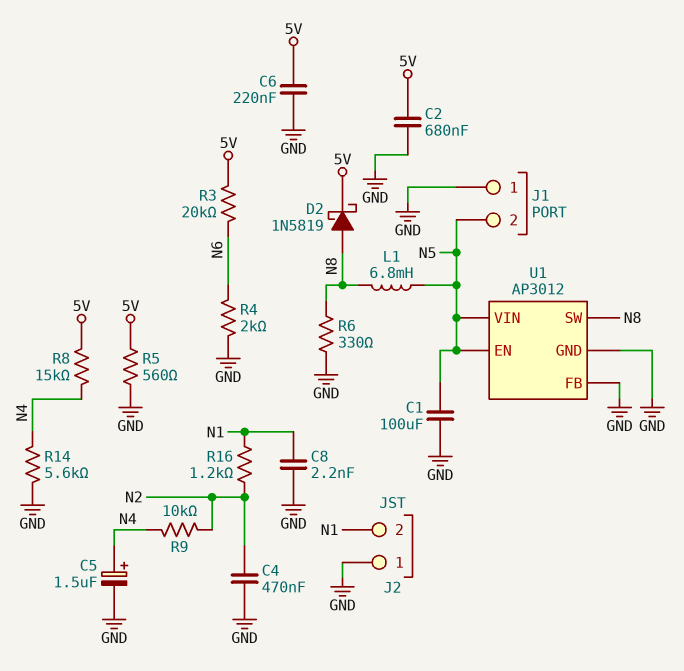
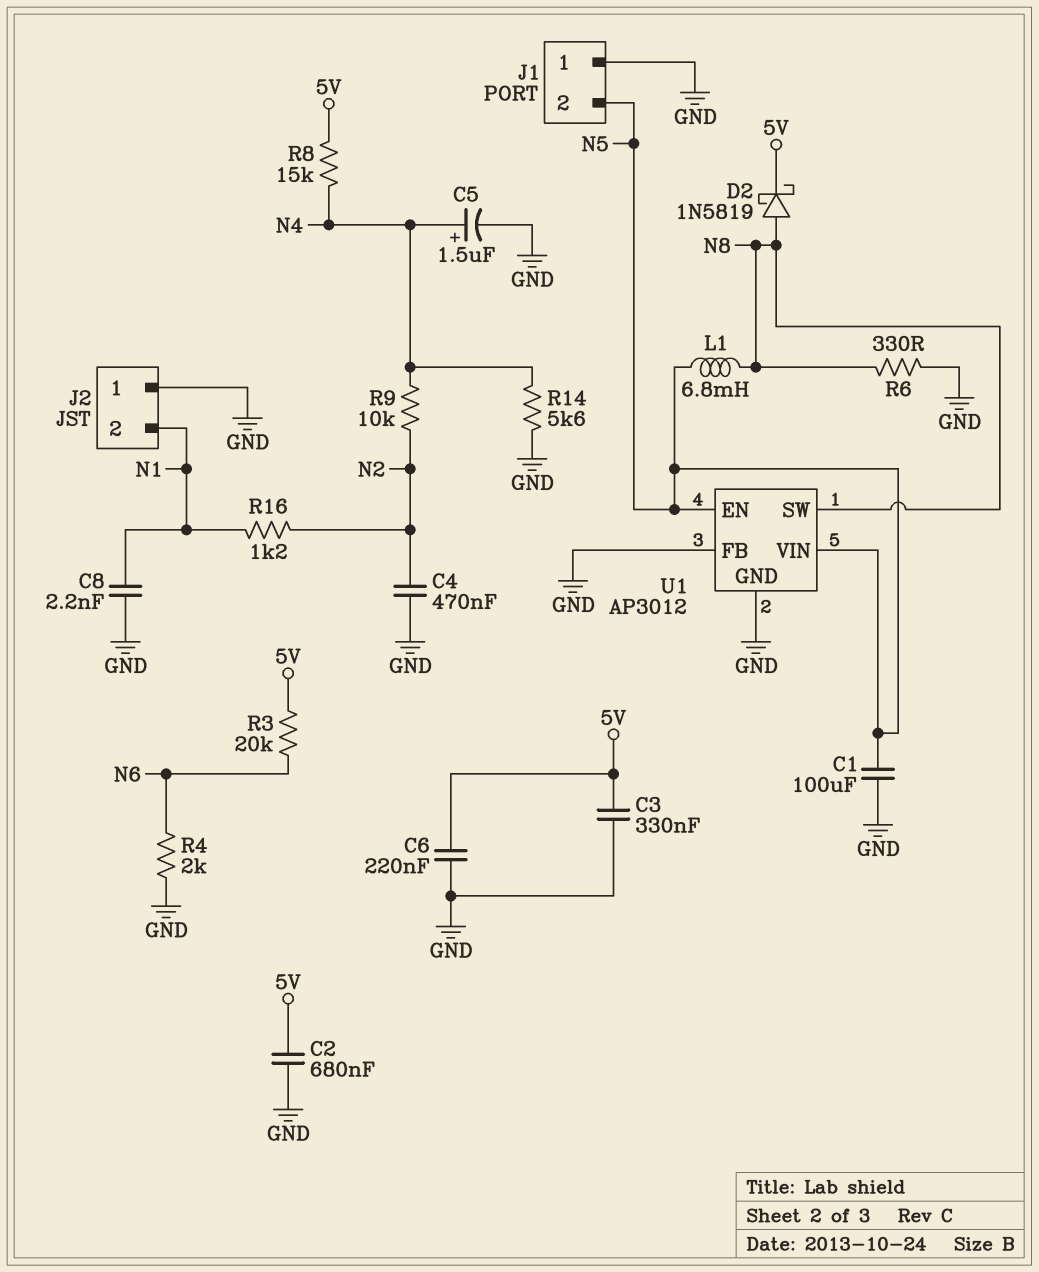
C3: none -> 330nF (5V, GND)
R5: 560 (5V, GND) -> none

